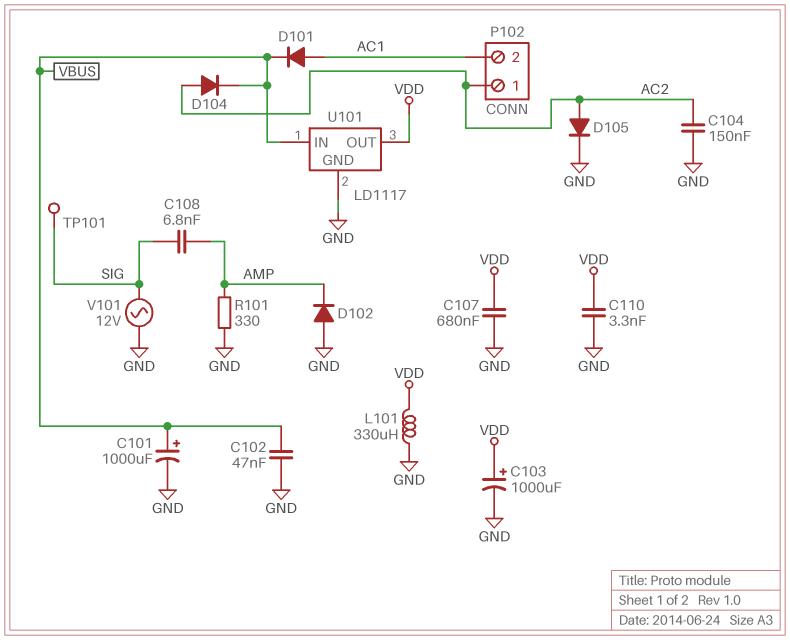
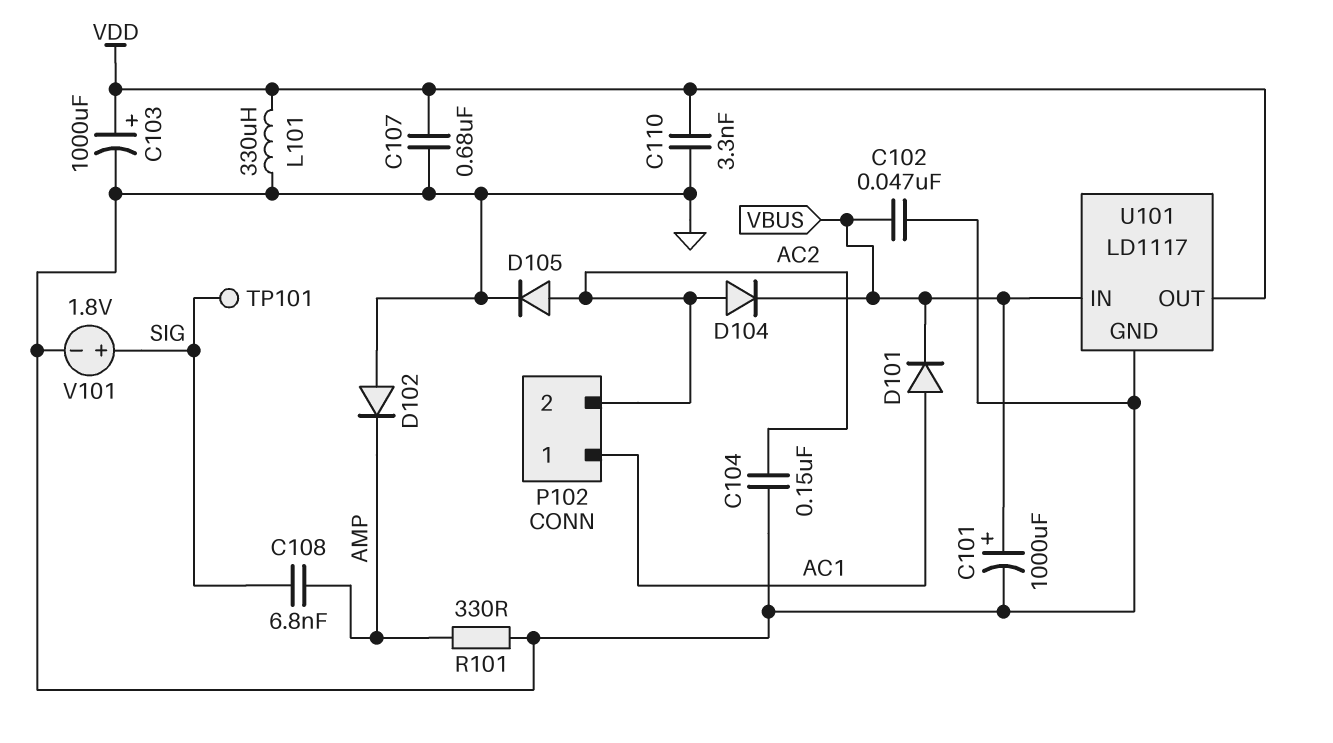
P102 pin 1: AC2 -> AC1
P102 pin 2: AC1 -> AC2
V101: AC 12V (GND, SIG) -> 1.8V (plus SIG, minus GND)

